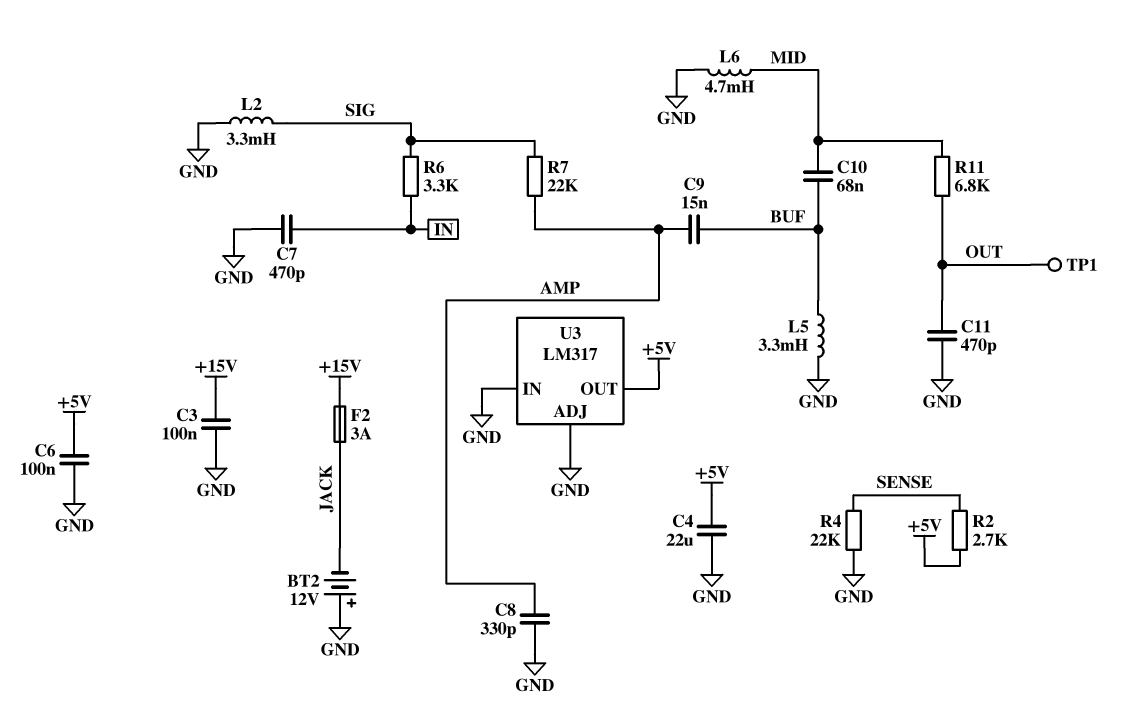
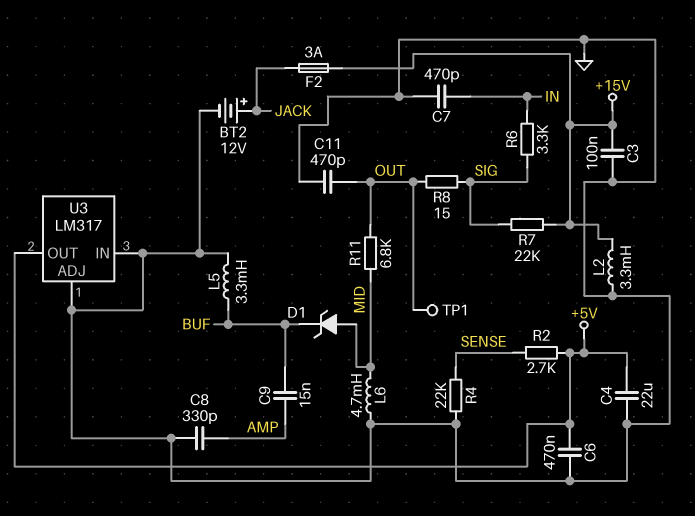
BT2: 12V (plus GND, minus JACK) -> 12V (plus JACK, minus GND)
C6: 100nF (+5V, GND) -> 470nF (+5V, GND)
C10: 68nF (BUF, MID) -> none
D1: none -> zener (A MID, K BUF)
L2: 3.3mH (GND, SIG) -> 3.3mH (+15V, GND)
R7: 22k (AMP, SIG) -> 22k (+15V, SIG)
R8: none -> 15 (OUT, SIG)

